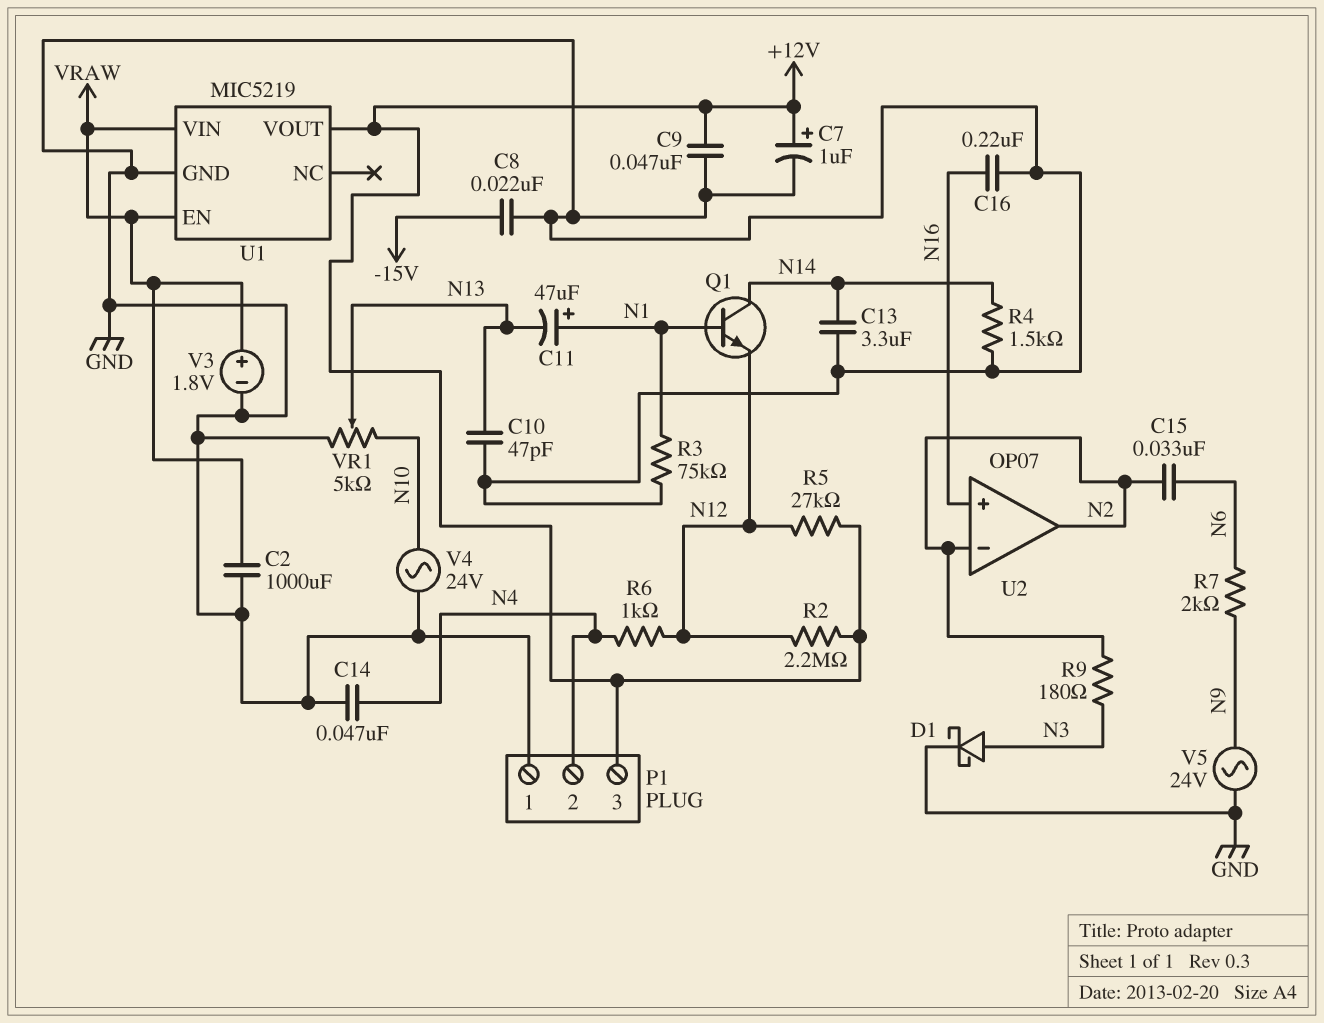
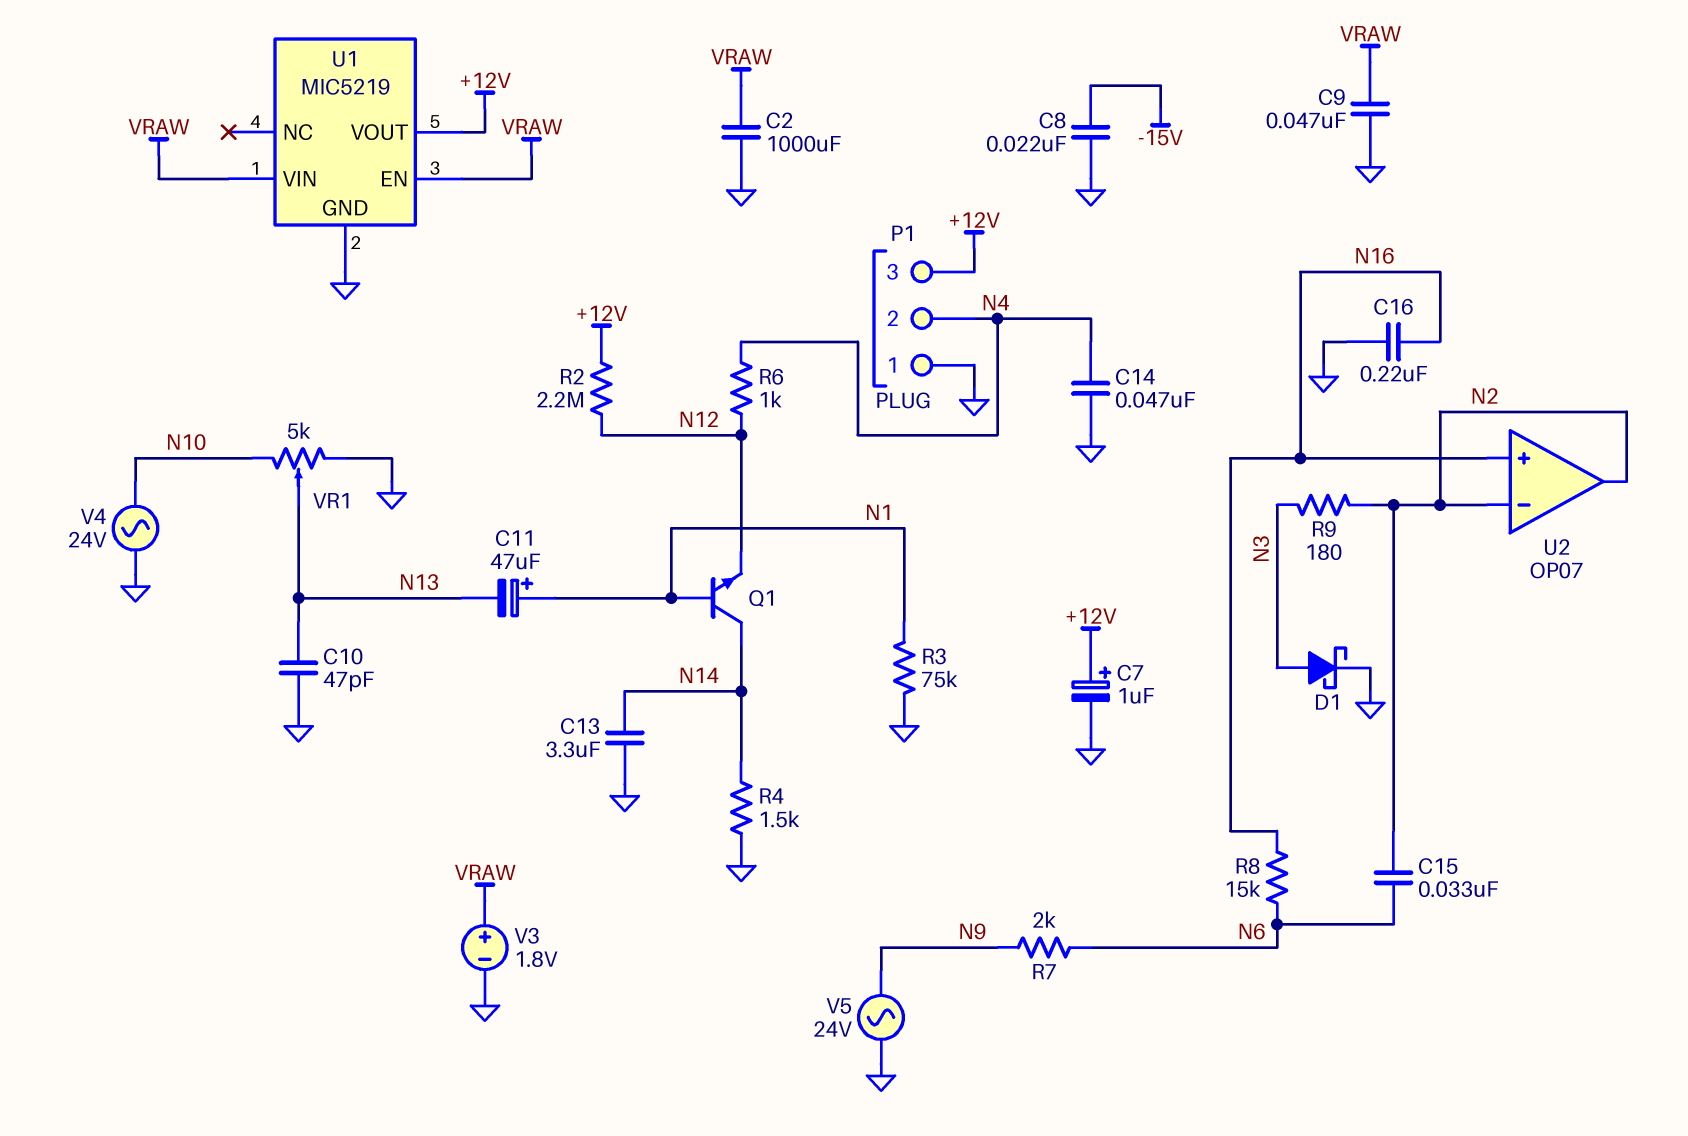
C9: 47nF (+12V, GND) -> 47nF (GND, VRAW)
R5: 27k (+12V, N12) -> none
R8: none -> 15k (N6, N16)

